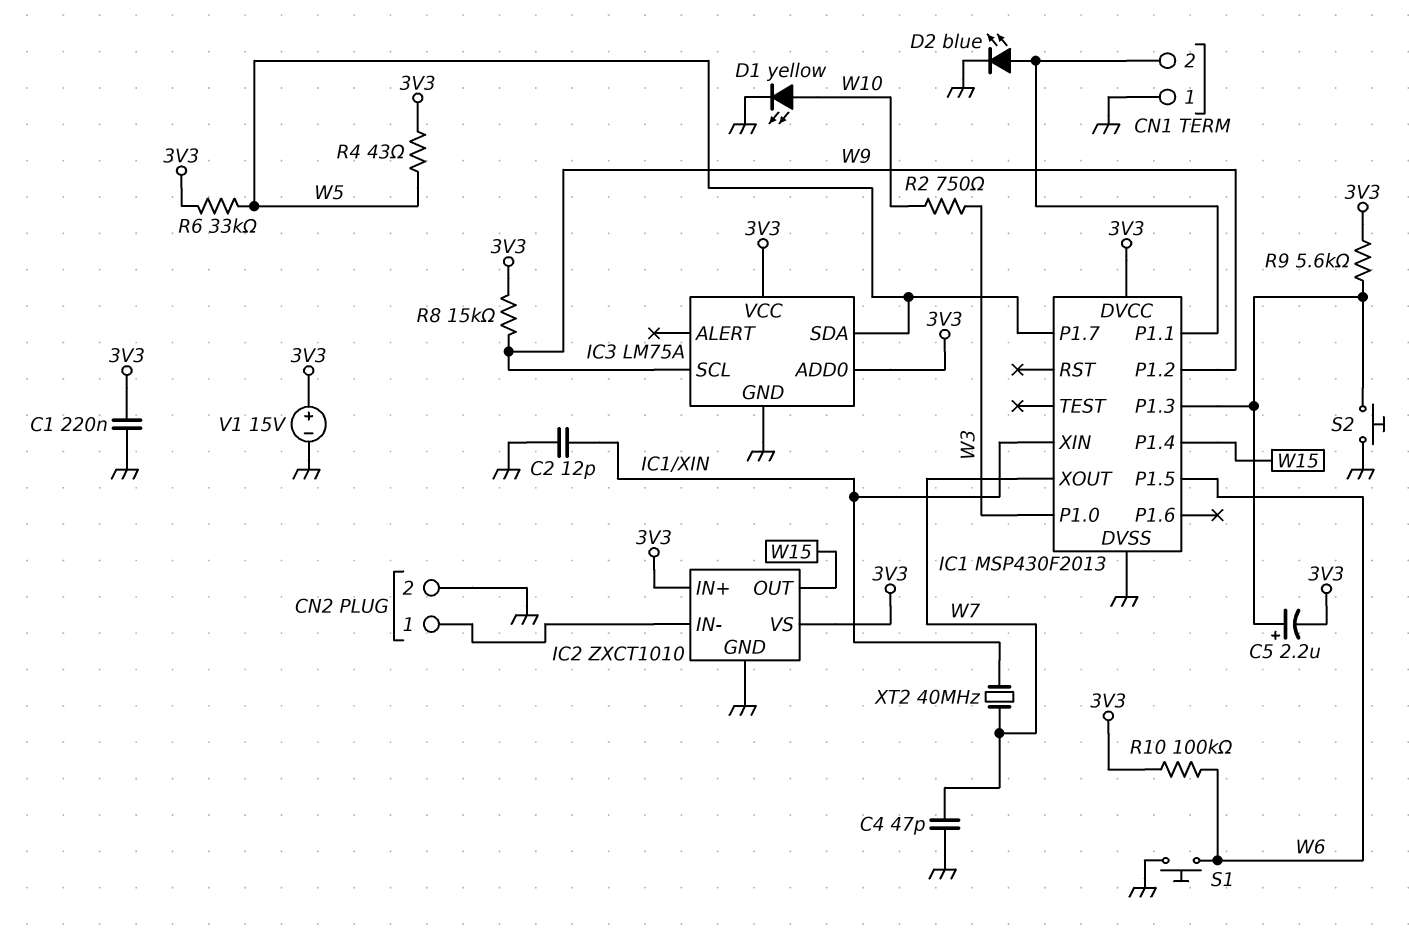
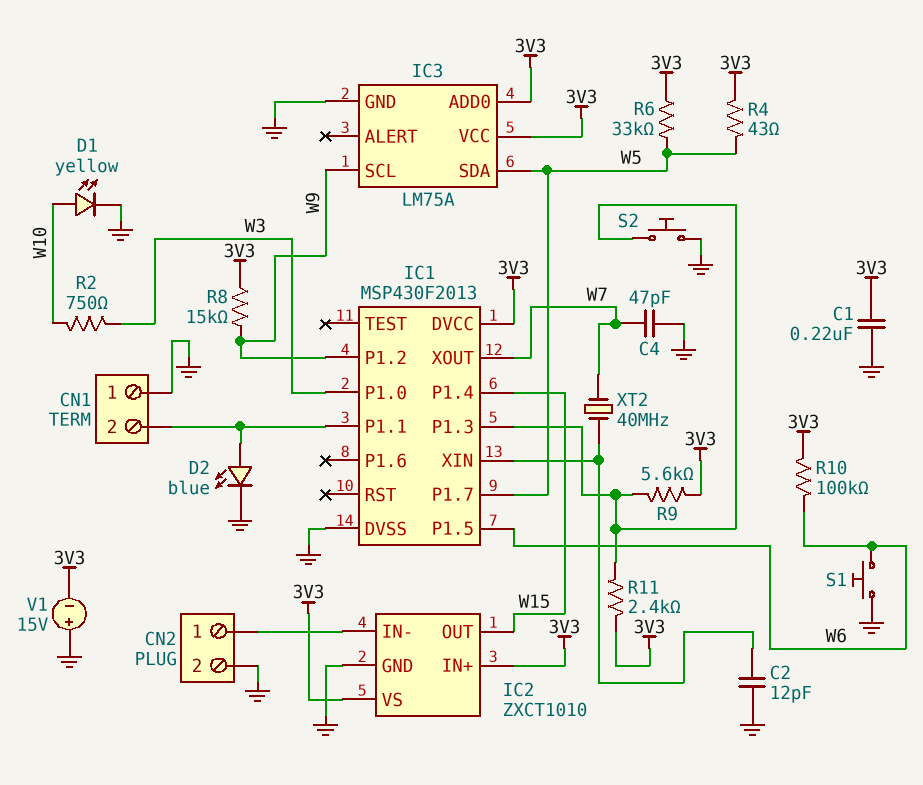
C5: 2.2uF (plus IC1/P1.3, minus 3V3) -> none
R11: none -> 2.4k (3V3, IC1/P1.3)
V1: 15V (plus 3V3, minus GND) -> 15V (plus GND, minus 3V3)

